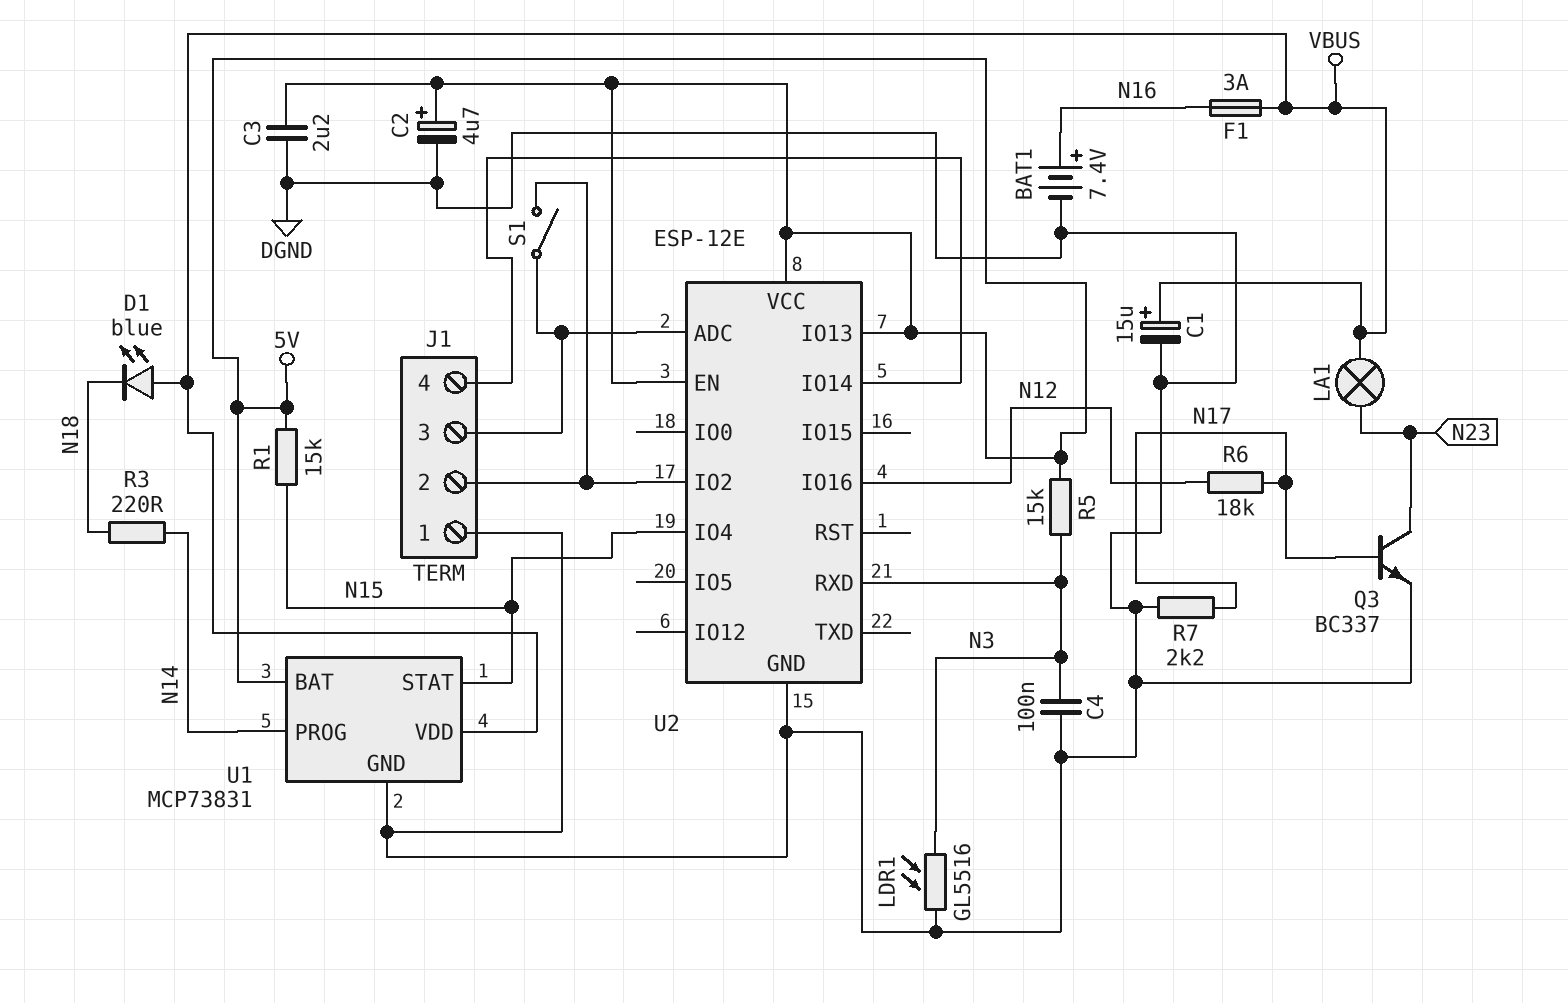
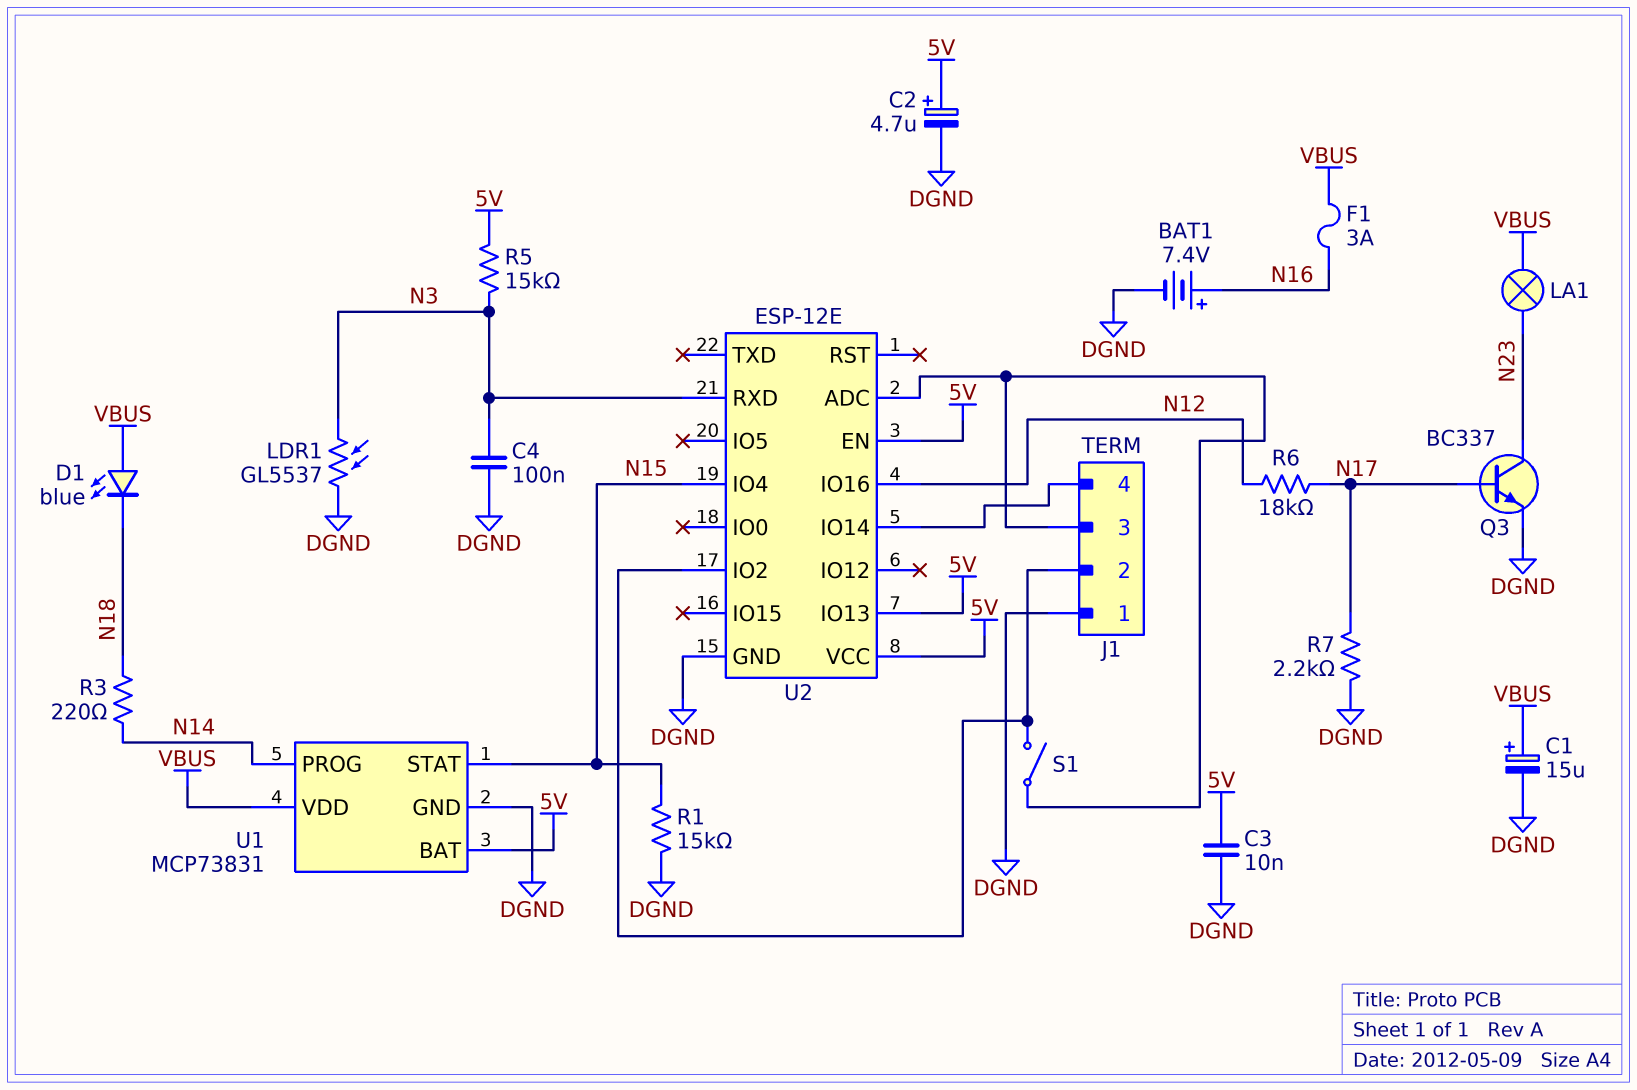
C3: 2.2uF (5V, DGND) -> 10nF (5V, DGND)
LDR1: GL5516 (DGND, N3) -> GL5537 (DGND, N3)
R1: 15k (5V, N15) -> 15k (DGND, N15)

